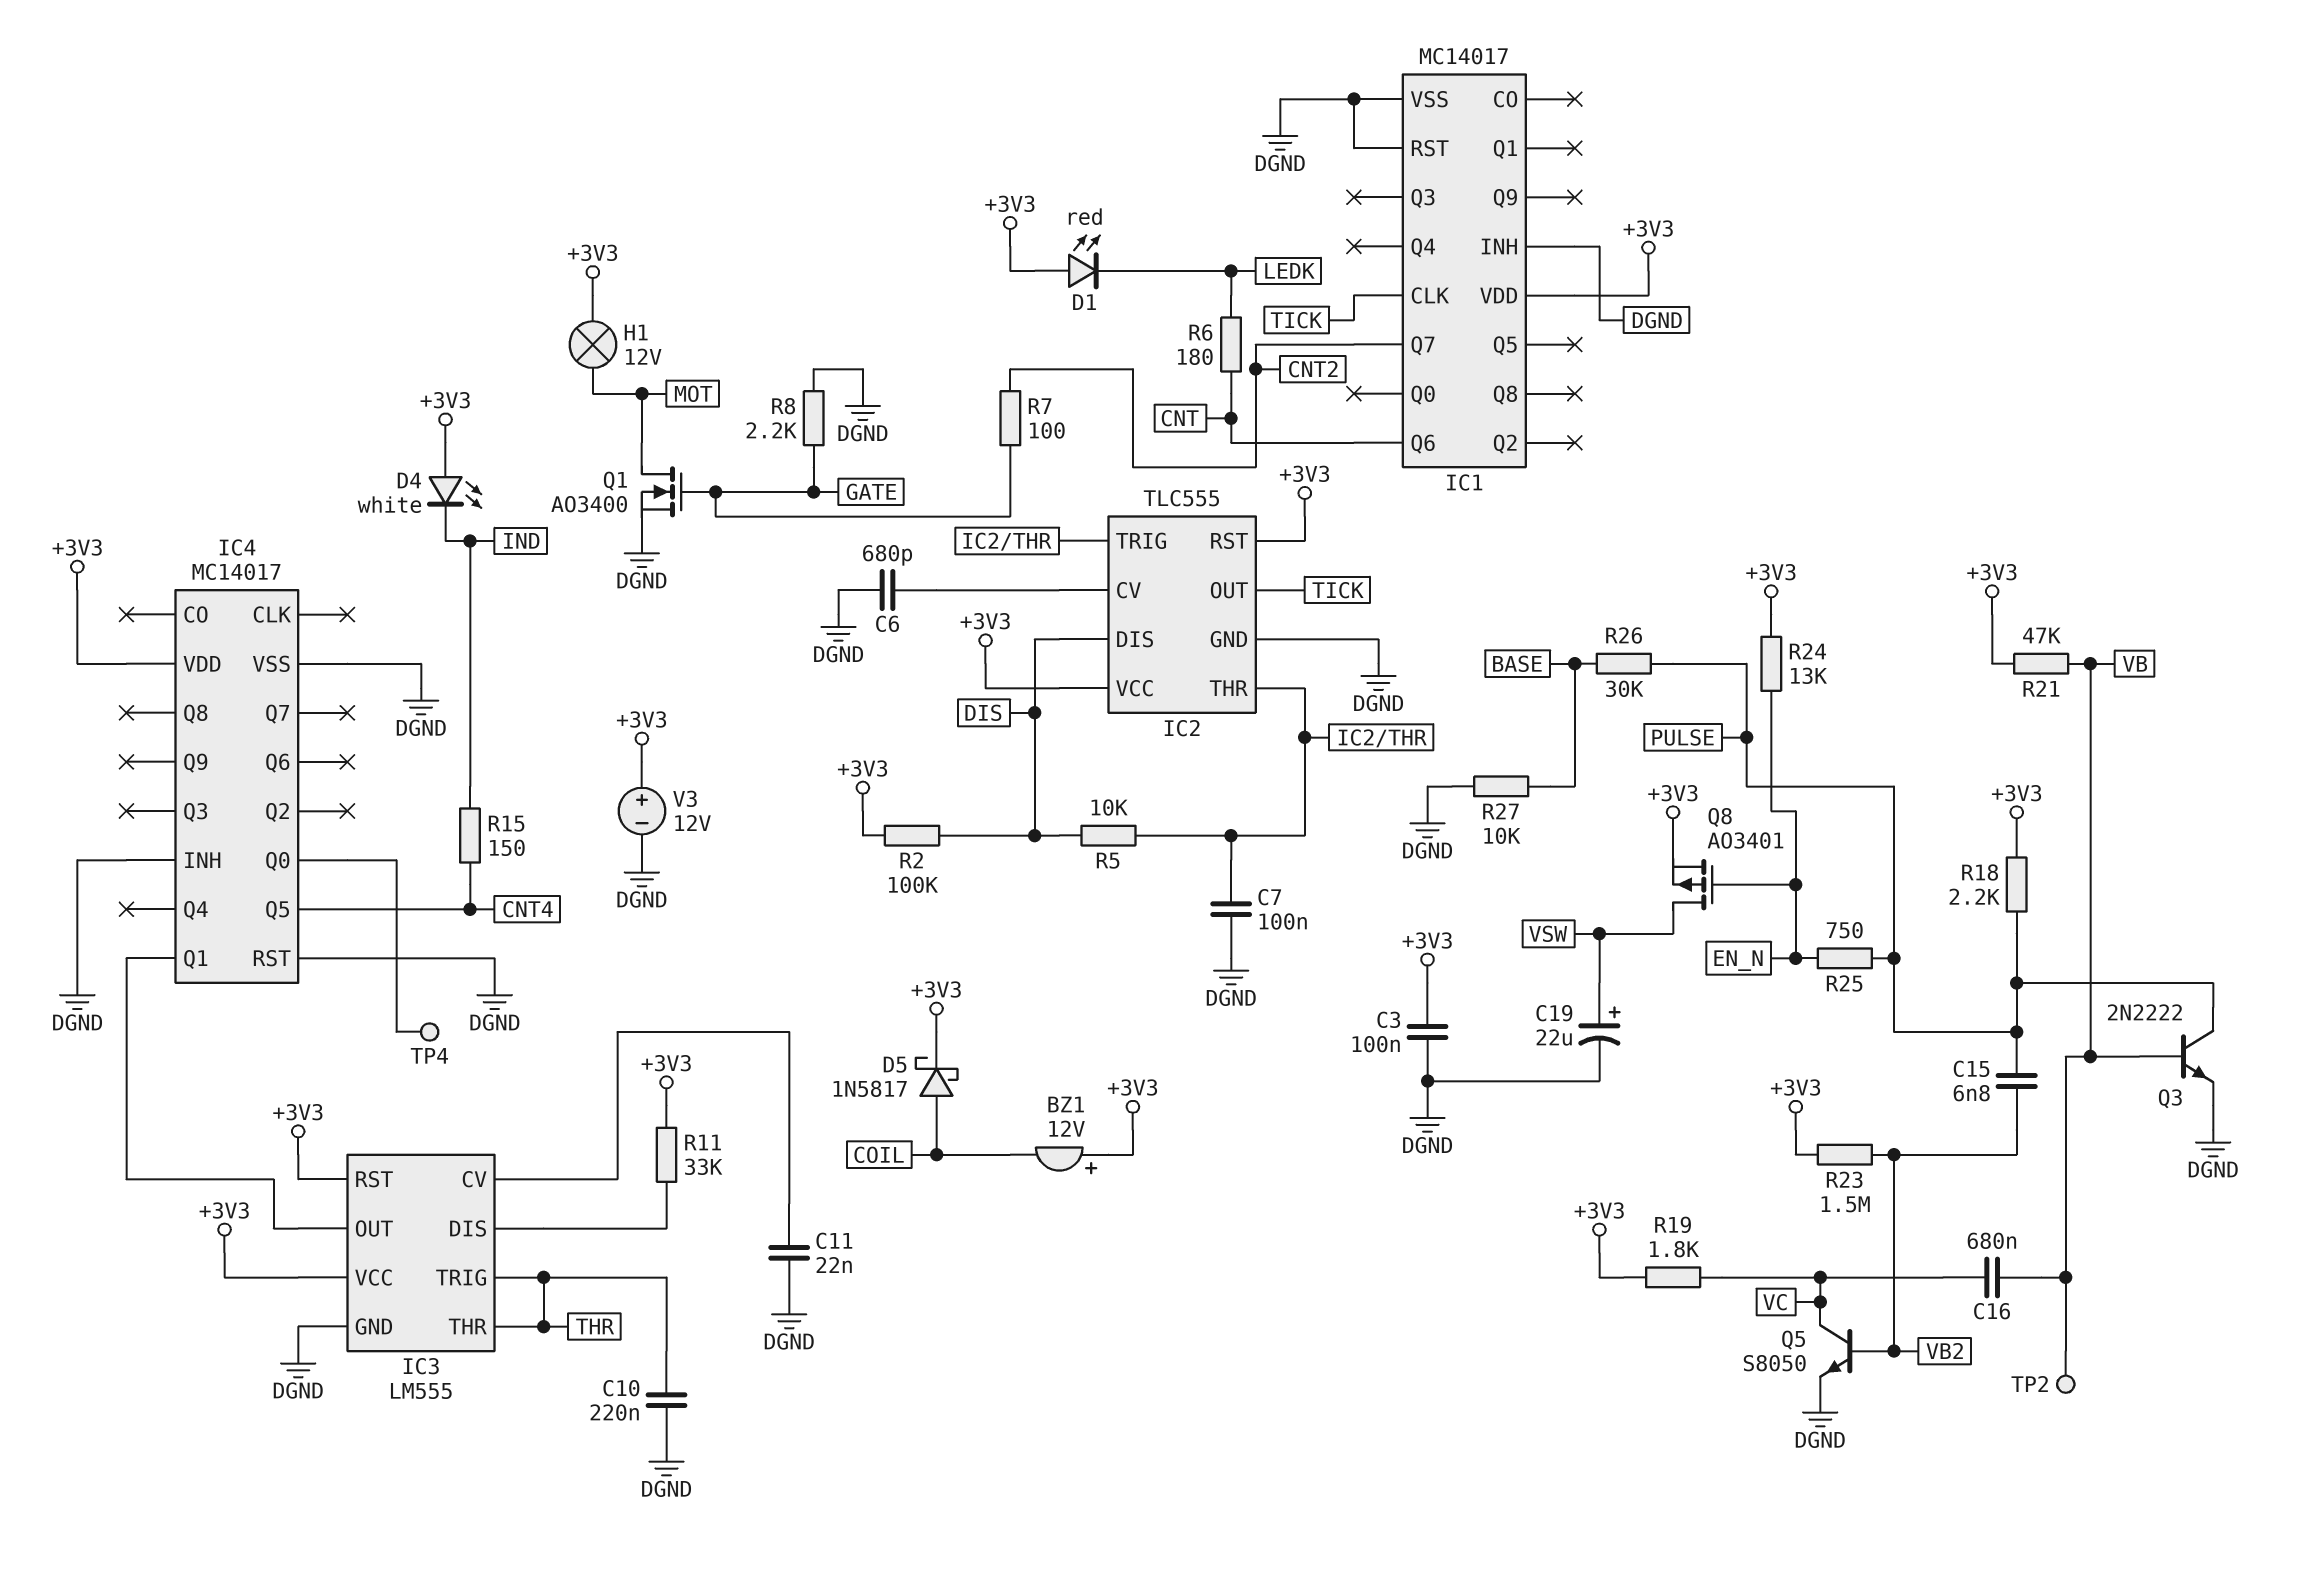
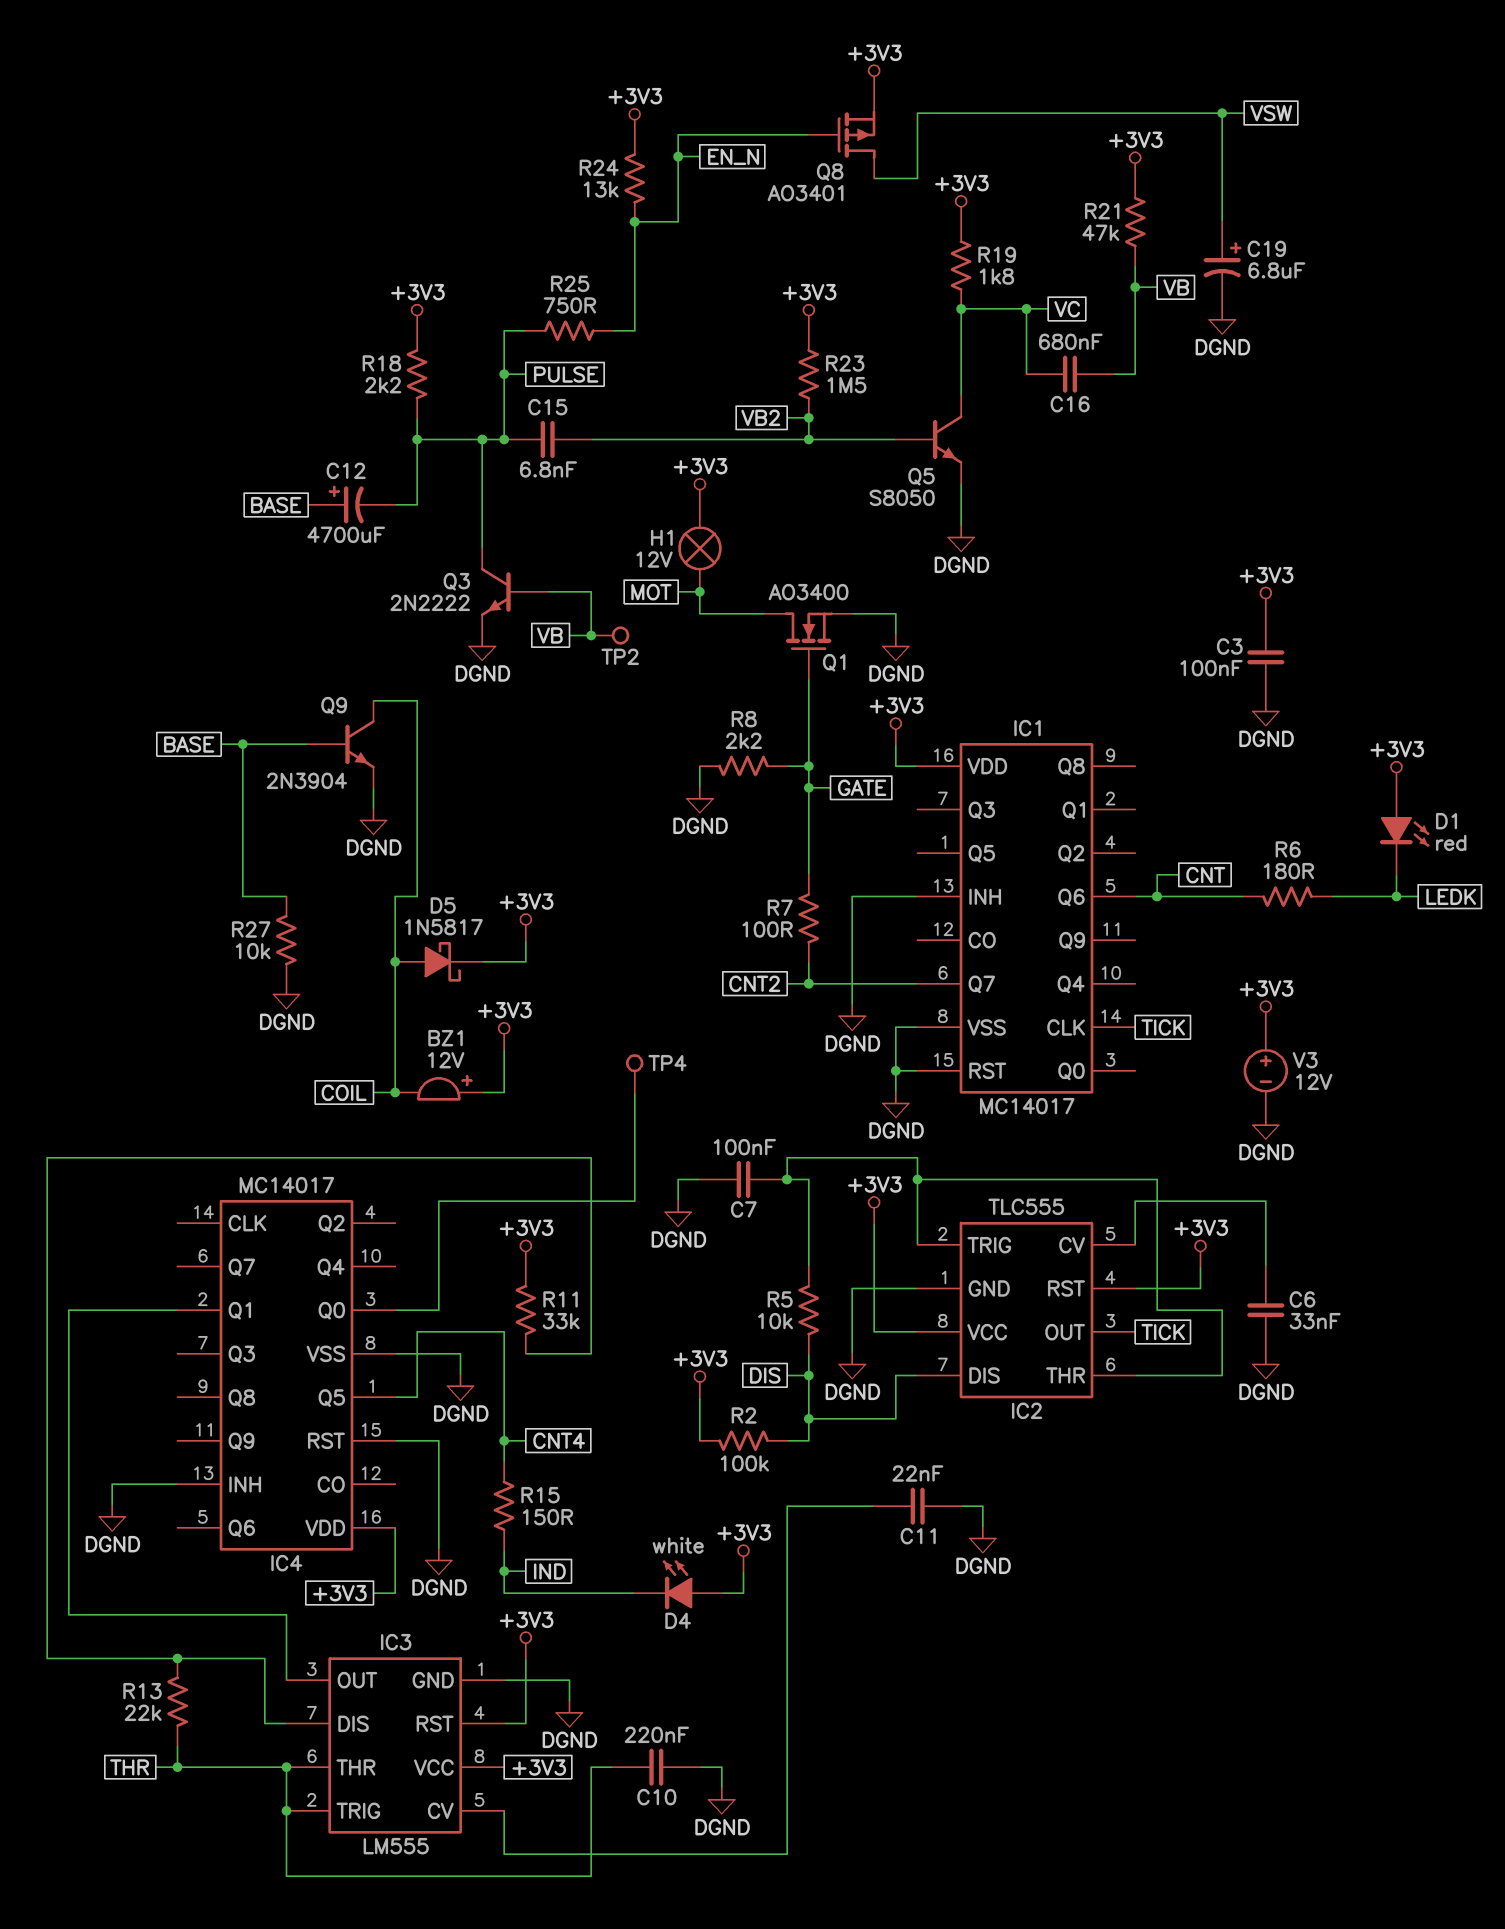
C6: 680pF (DGND, IC2/CV) -> 33nF (DGND, IC2/CV)
C12: none -> 4700uF (plus BASE, minus PULSE)
C19: 22uF (plus VSW, minus DGND) -> 6.8uF (plus VSW, minus DGND)
Q9: none -> NPN 2N3904 (B BASE, C COIL, E DGND)
R13: none -> 22k (IC3/DIS, THR)
R26: 30k (BASE, PULSE) -> none

